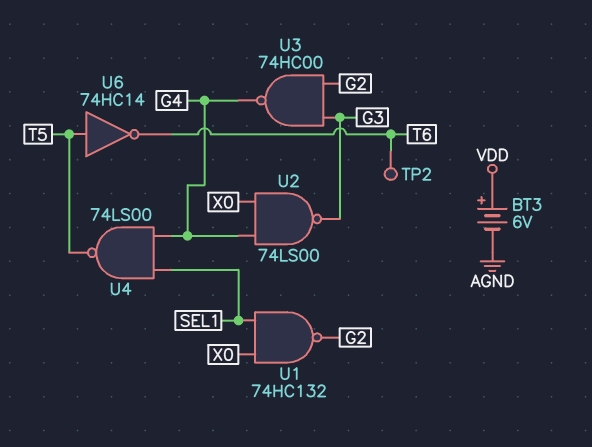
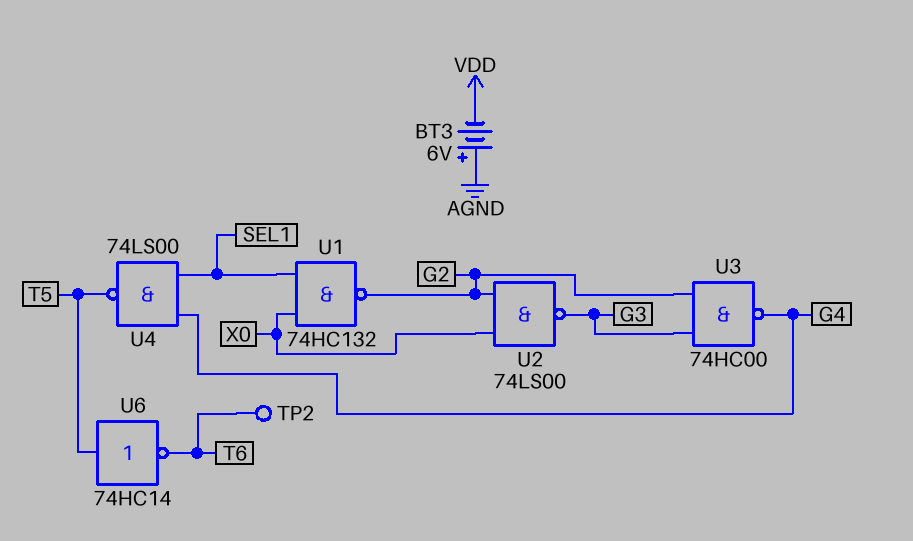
BT3: 6V (plus VDD, minus AGND) -> 6V (plus AGND, minus VDD)
U2: NAND 74LS00 (in G4, in X0, out G3) -> NAND 74LS00 (in G2, in X0, out G3)

